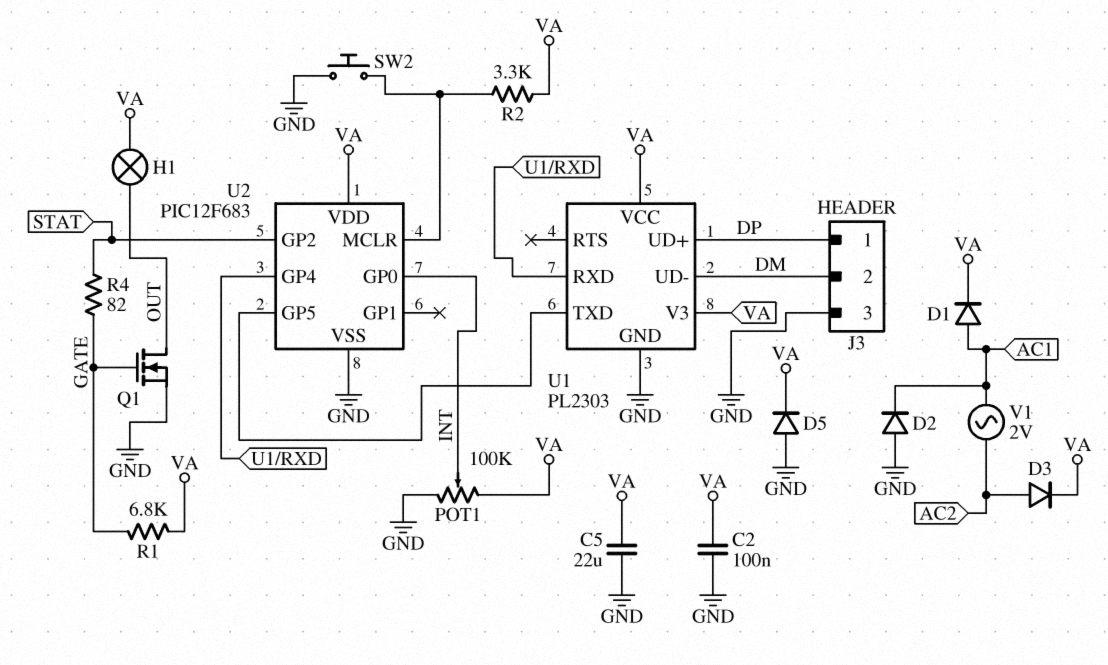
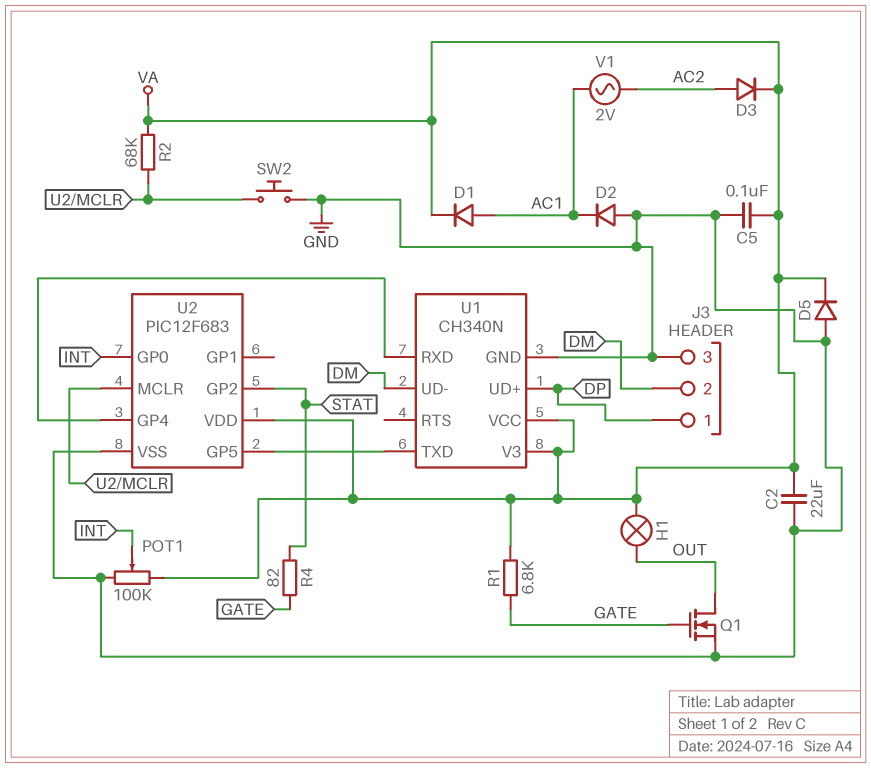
C2: 100nF (GND, VA) -> 22uF (GND, VA)
C5: 22uF (GND, VA) -> 100nF (GND, VA)
R2: 3.3k (U2/MCLR, VA) -> 68k (U2/MCLR, VA)
U1: PL2303 -> CH340N

